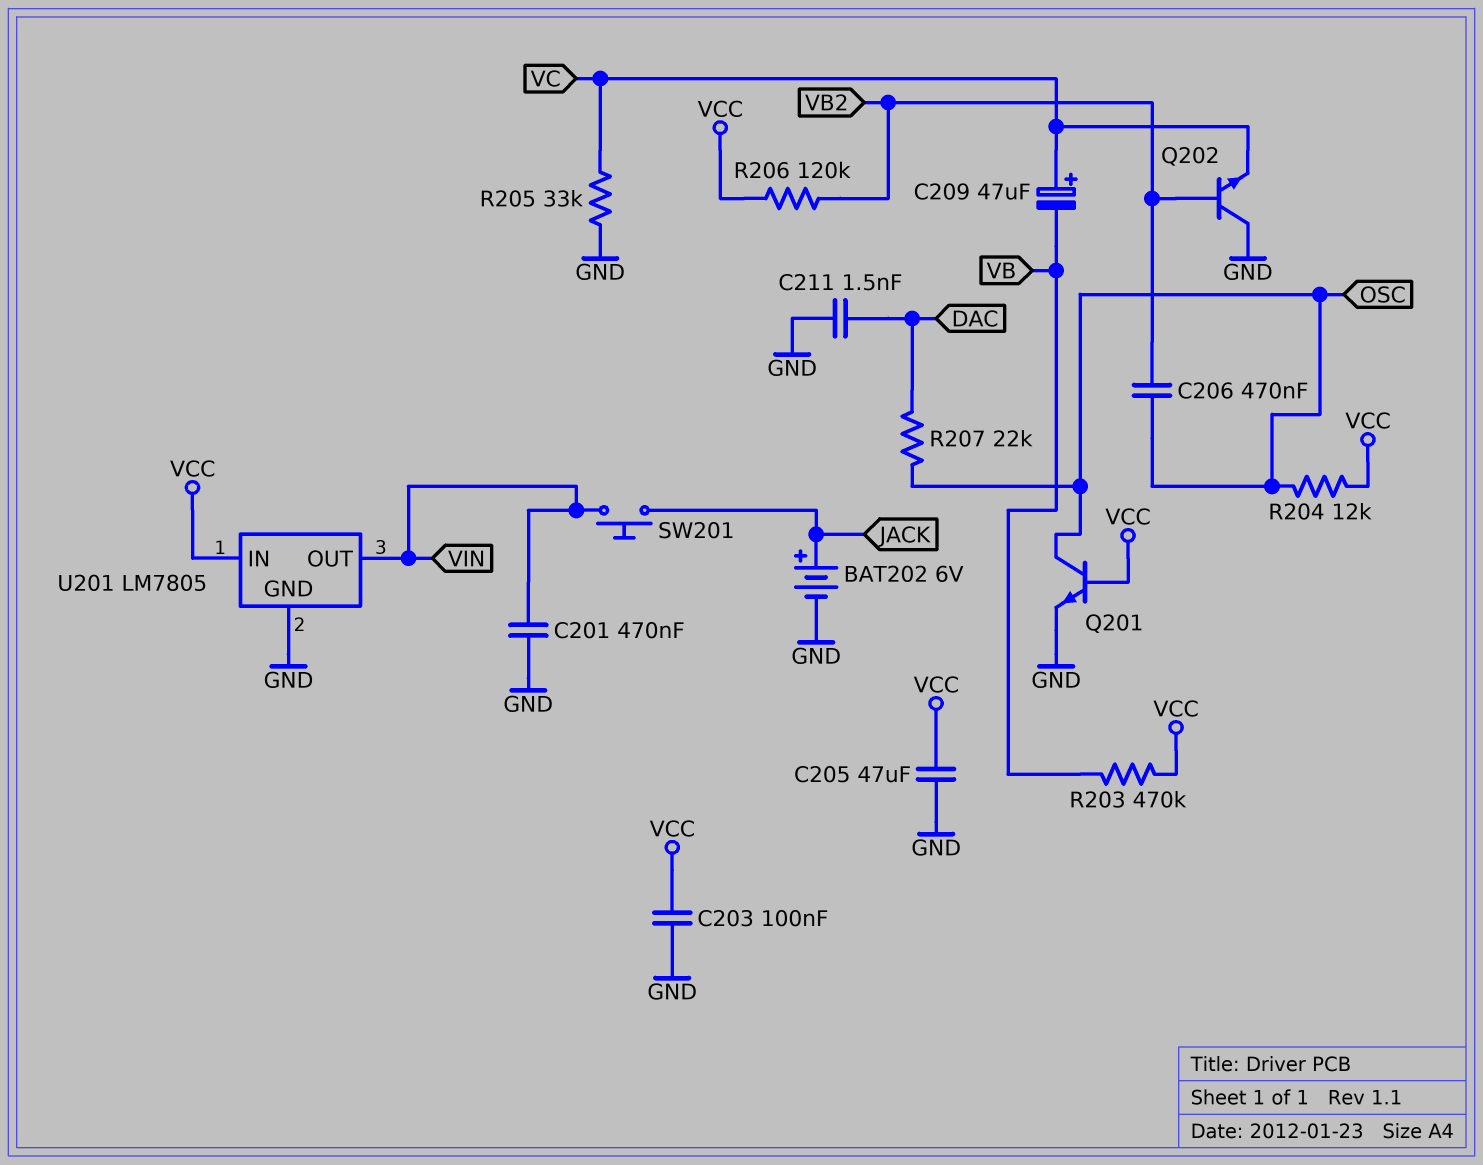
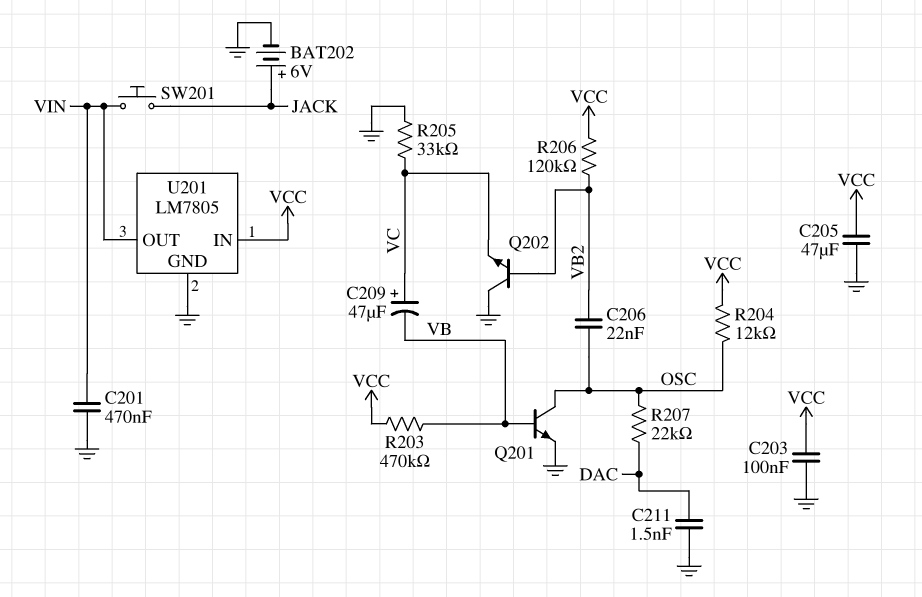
C206: 470nF (OSC, VB2) -> 22nF (OSC, VB2)
Q201: NPN (B VCC, C OSC, E GND) -> NPN (B VB, C OSC, E GND)

